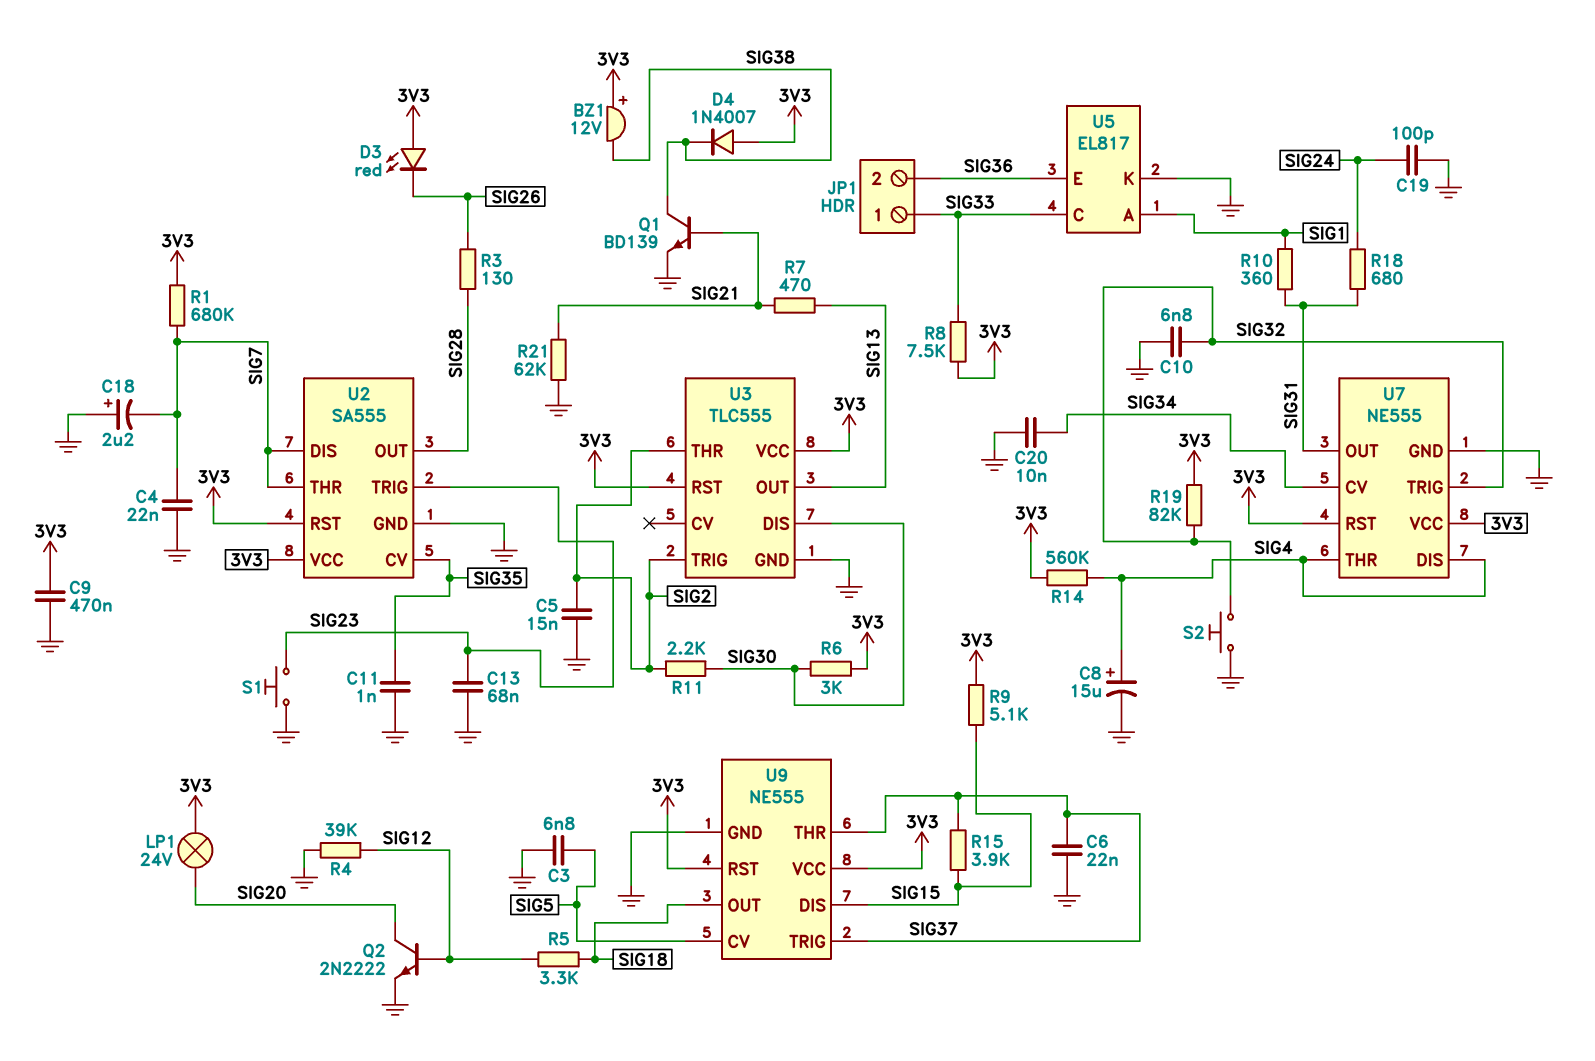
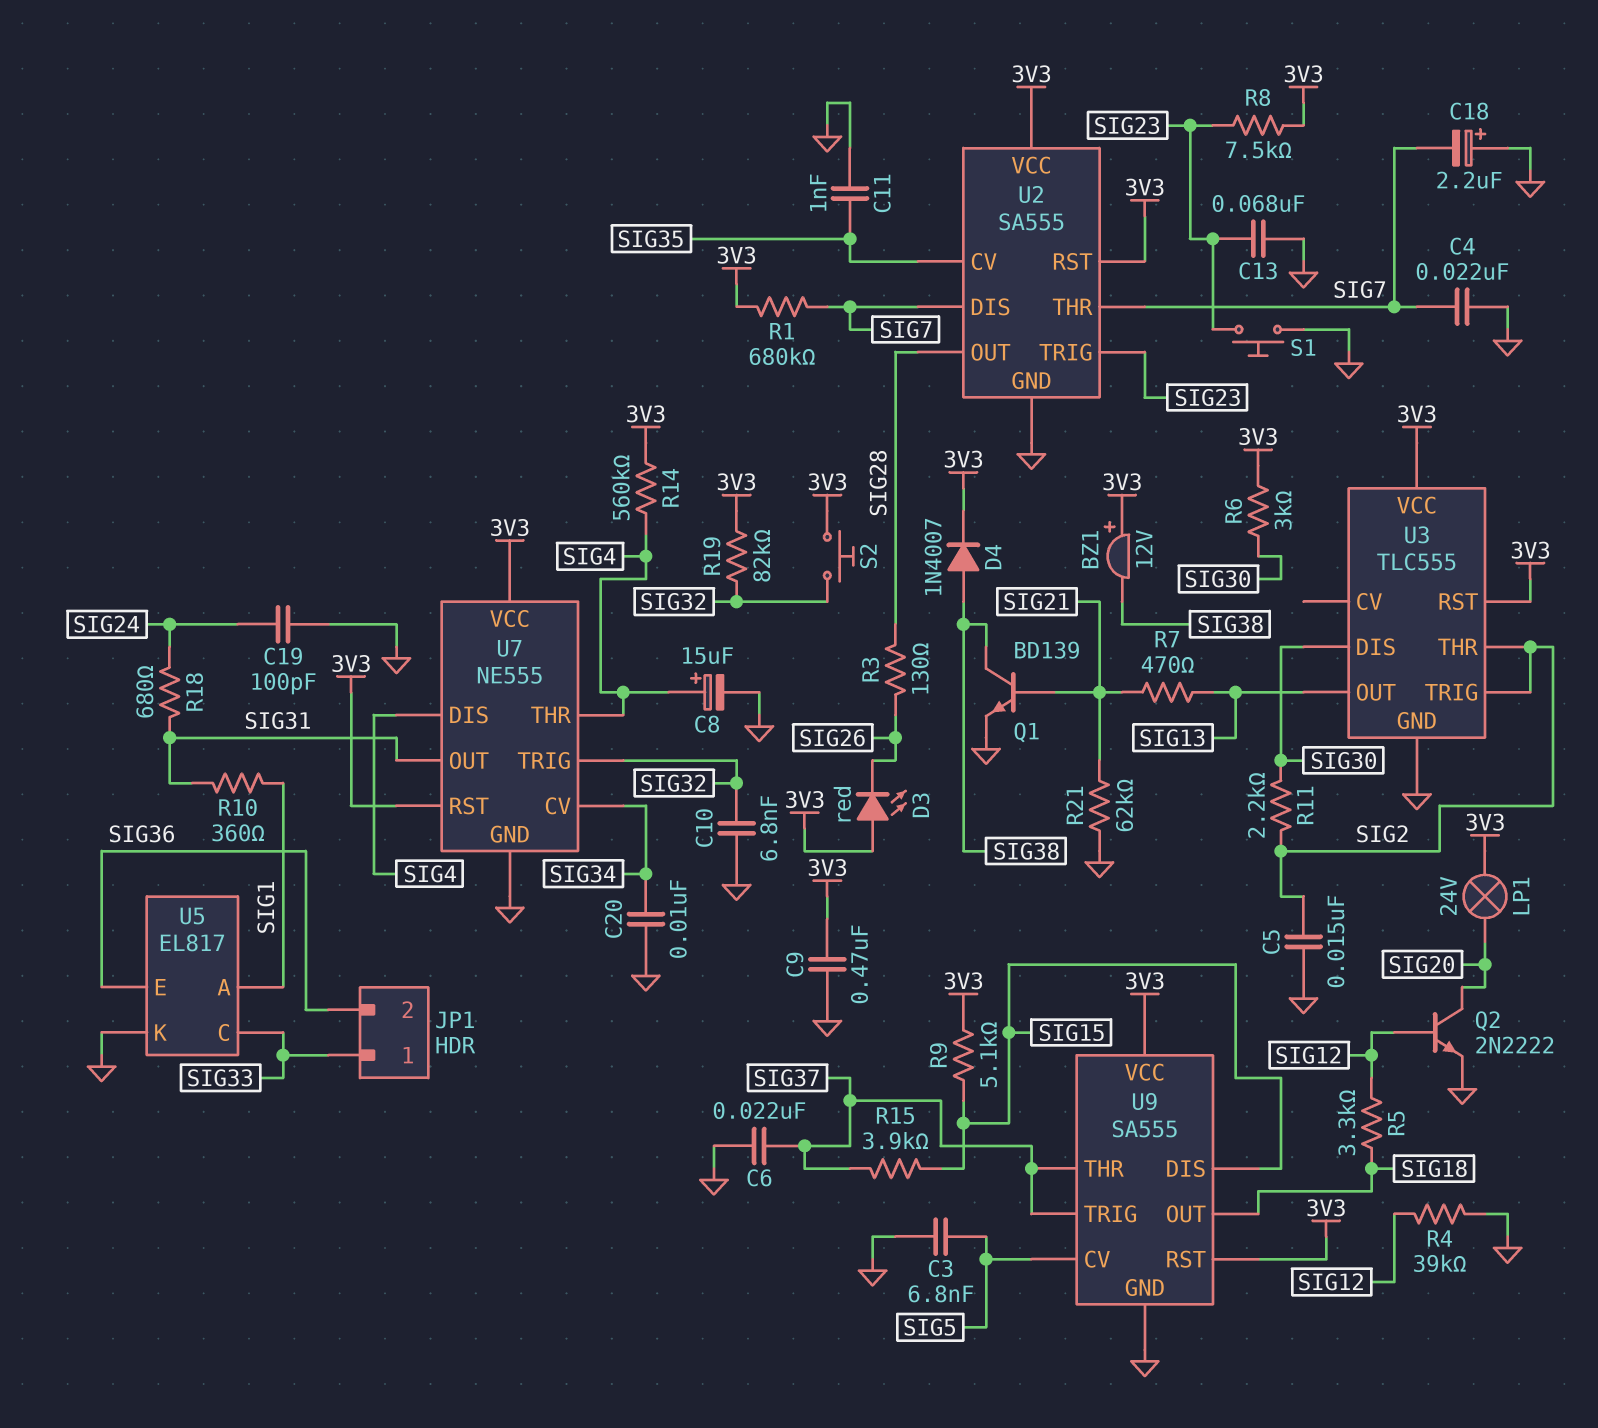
D4: diode 1N4007 (A 3V3, K SIG38) -> diode 1N4007 (A SIG38, K 3V3)
R8: 7.5k (3V3, SIG33) -> 7.5k (3V3, SIG23)
S2: button (GND, SIG32) -> button (3V3, SIG32)
U9: NE555 -> SA555

